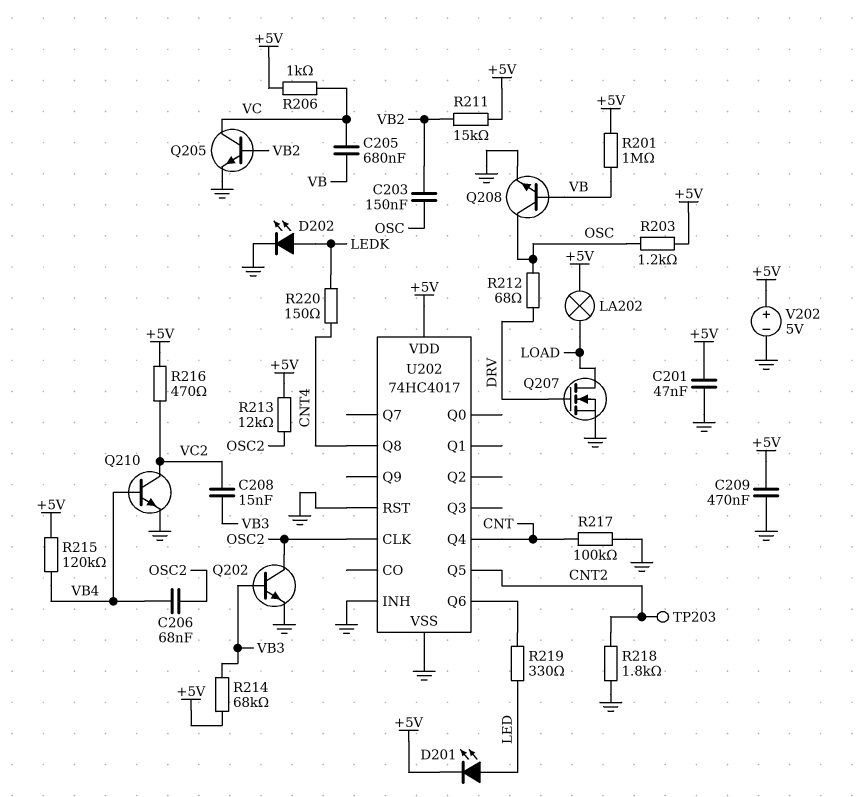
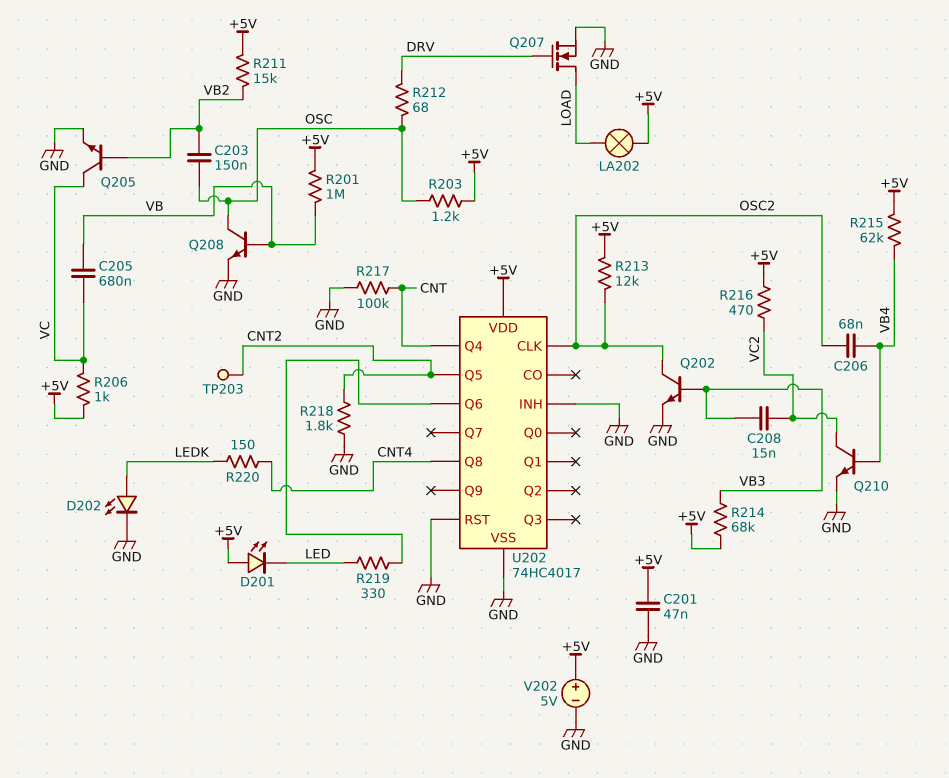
C209: 470nF (+5V, GND) -> none
D201: LED (A LED, K +5V) -> LED (A +5V, K LED)
R215: 120k (+5V, VB4) -> 62k (+5V, VB4)

